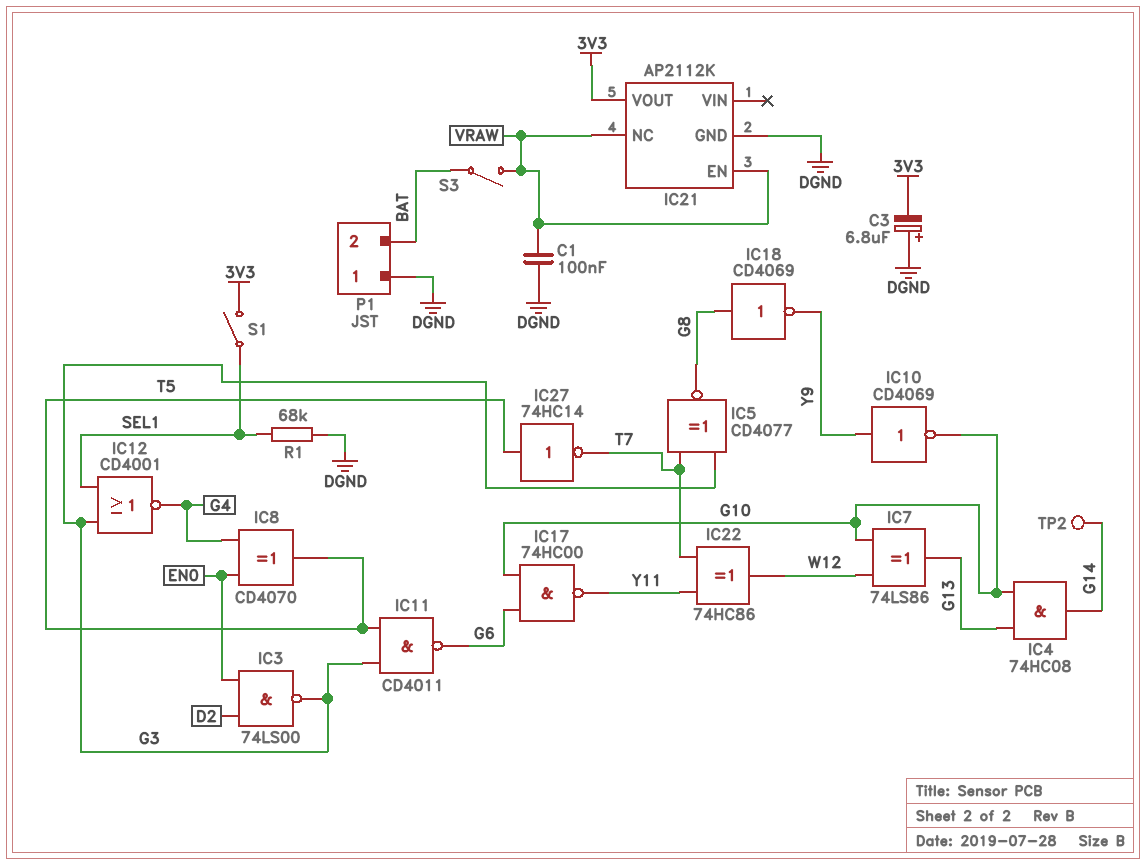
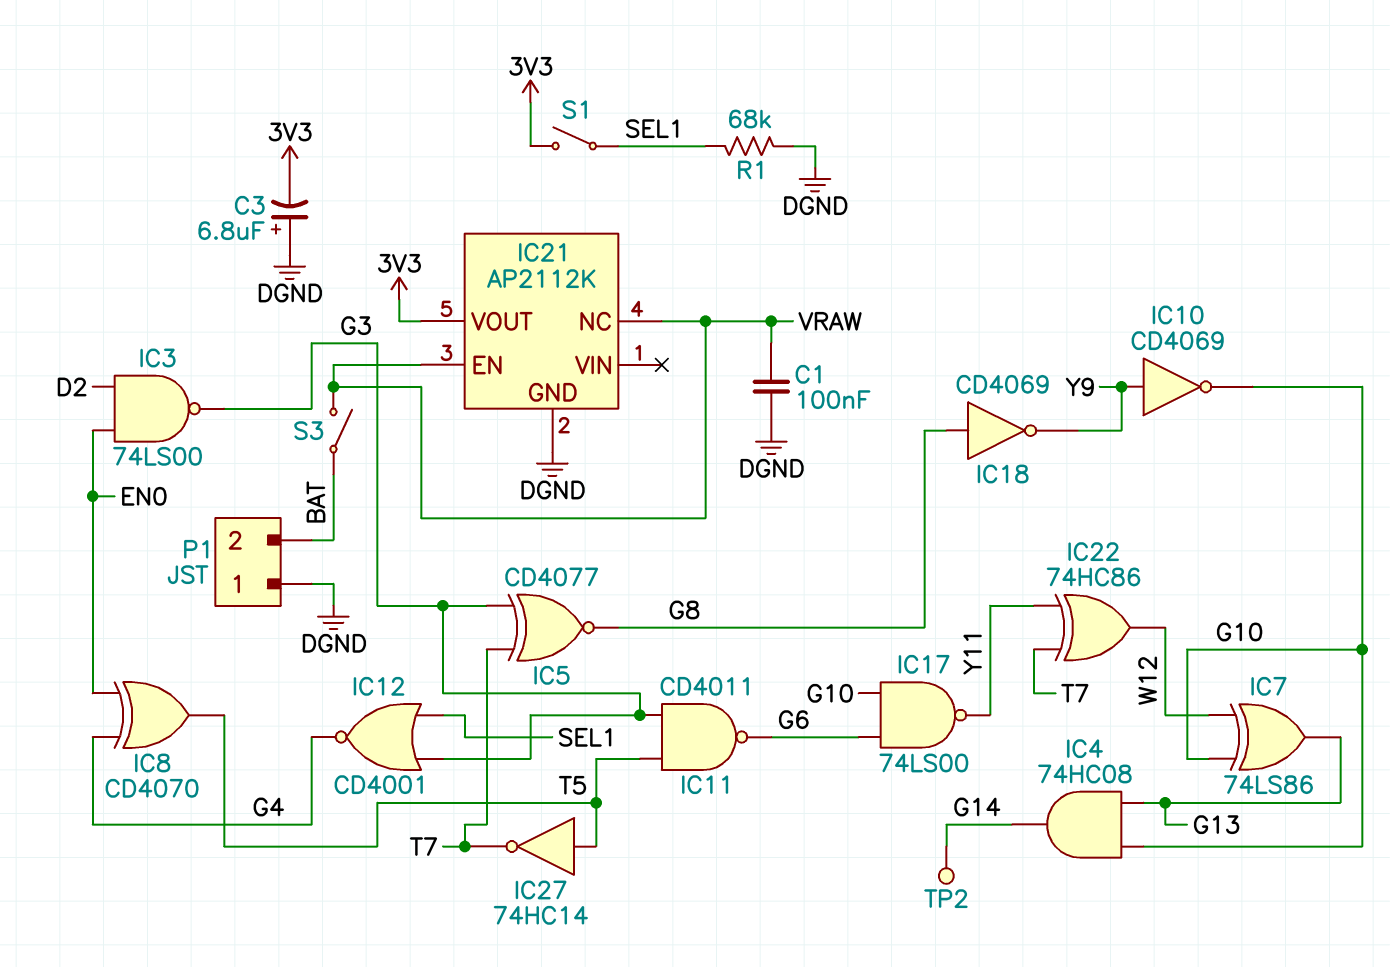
IC17: NAND 74HC00 (in G6, in G10, out Y11) -> NAND 74LS00 (in G6, in G10, out Y11)

